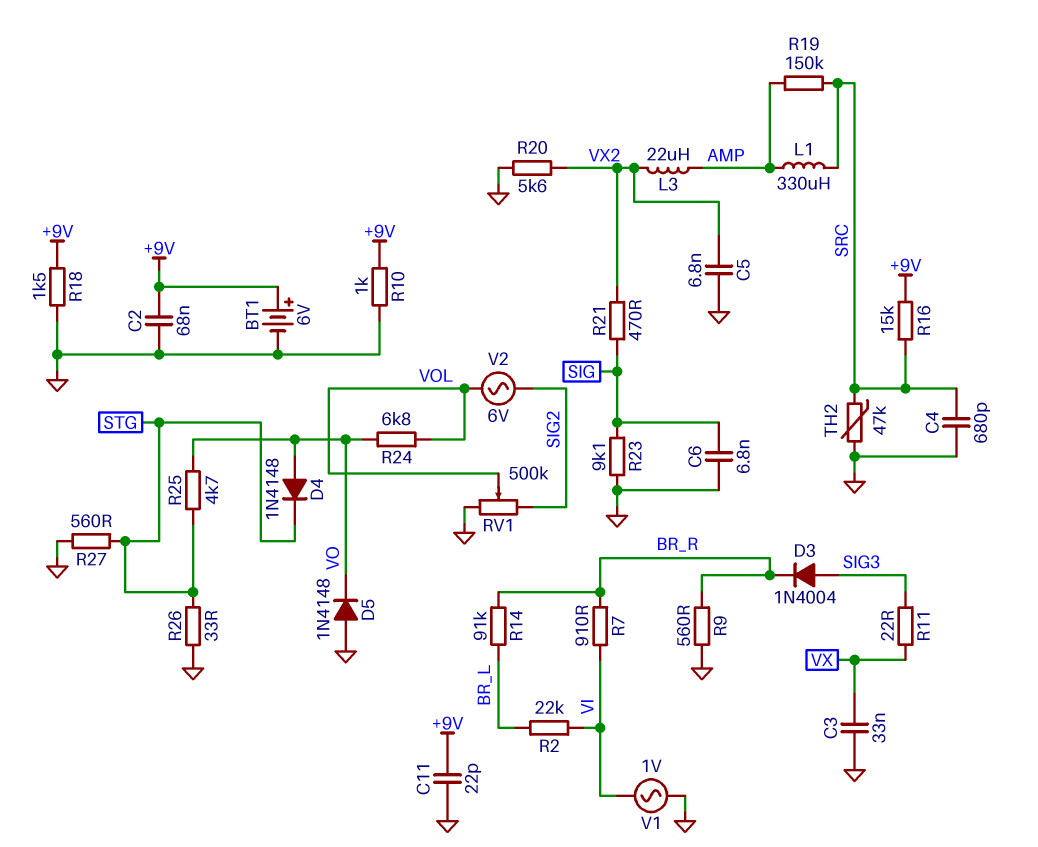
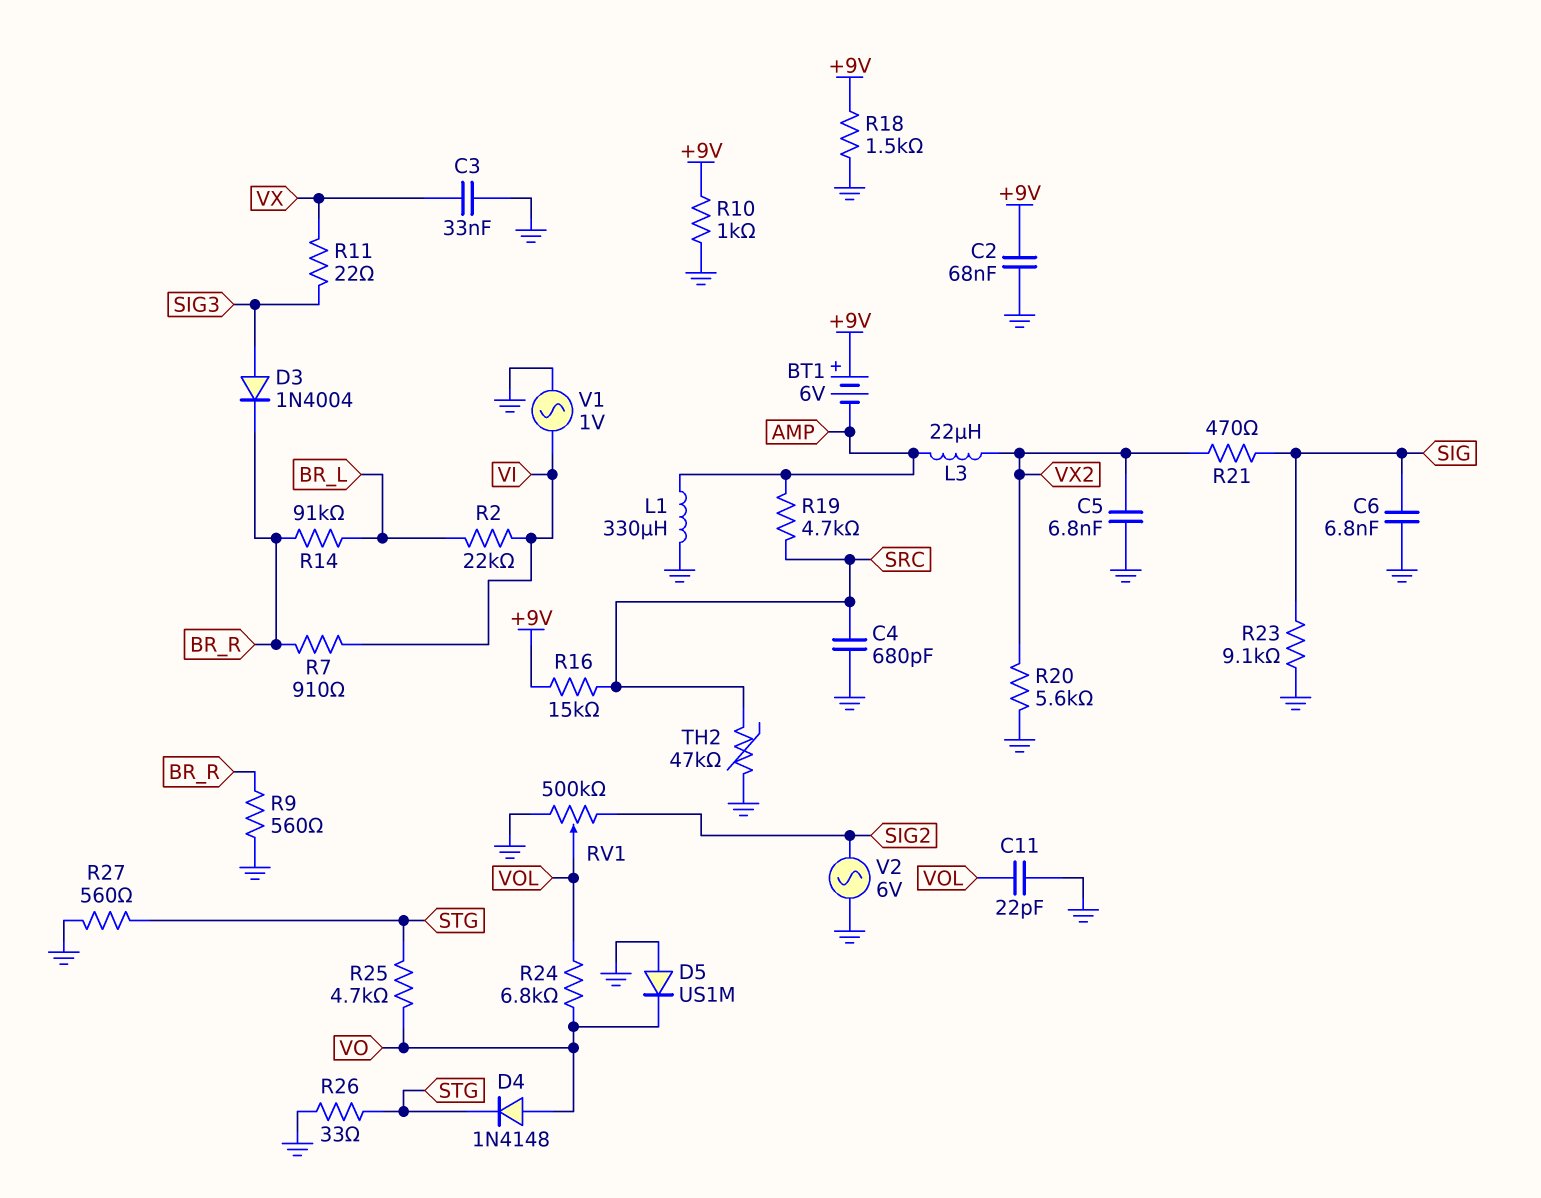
BT1: 6V (plus +9V, minus GND) -> 6V (plus +9V, minus AMP)
C11: 22pF (+9V, GND) -> 22pF (GND, VOL)
D5: diode 1N4148 (A GND, K VO) -> diode US1M (A GND, K VO)
L1: 330uH (AMP, SRC) -> 330uH (AMP, GND)
R19: 150k (AMP, SRC) -> 4.7k (AMP, SRC)
V2: AC 6V (SIG2, VOL) -> AC 6V (GND, SIG2)

